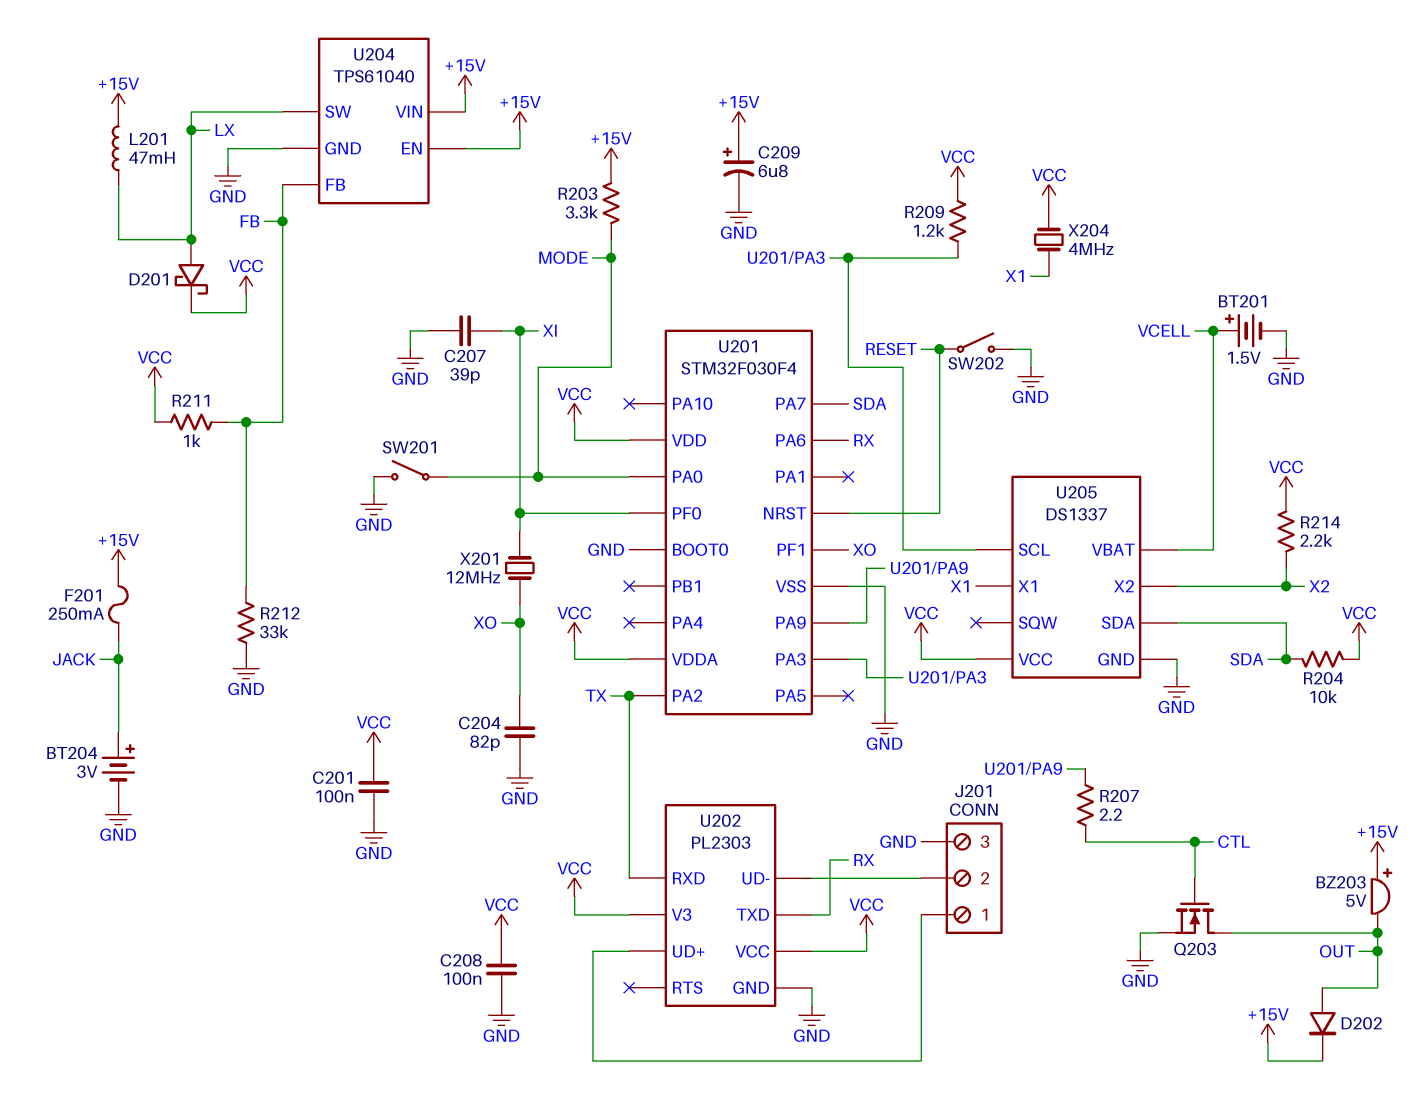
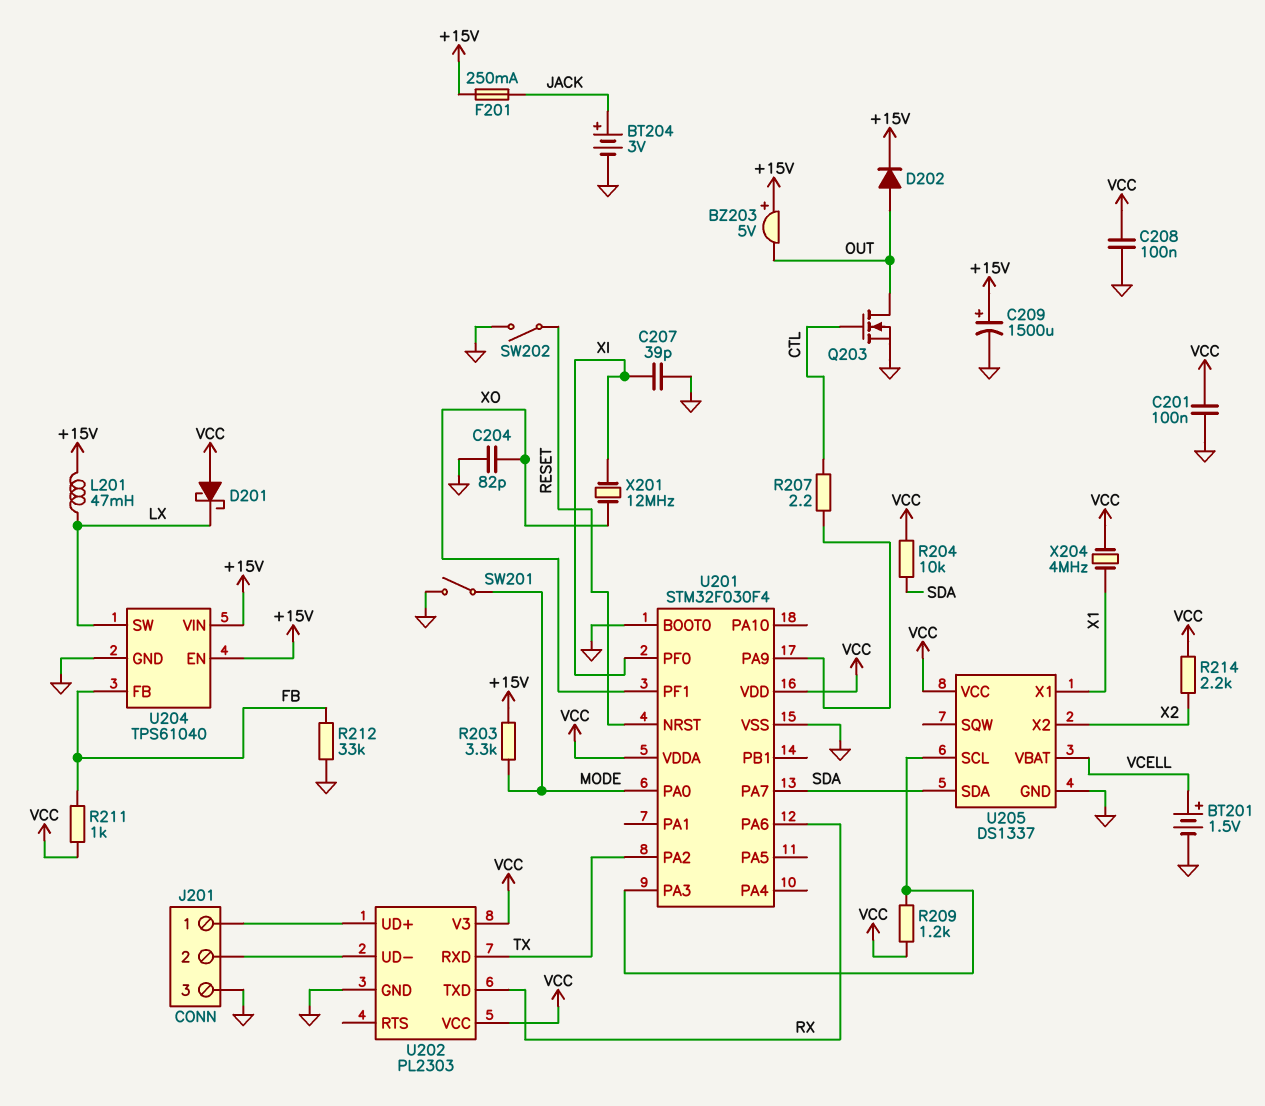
C209: 6.8uF (plus +15V, minus GND) -> 1500uF (plus +15V, minus GND)
D201: schottky (A LX, K VCC) -> schottky (A VCC, K LX)

